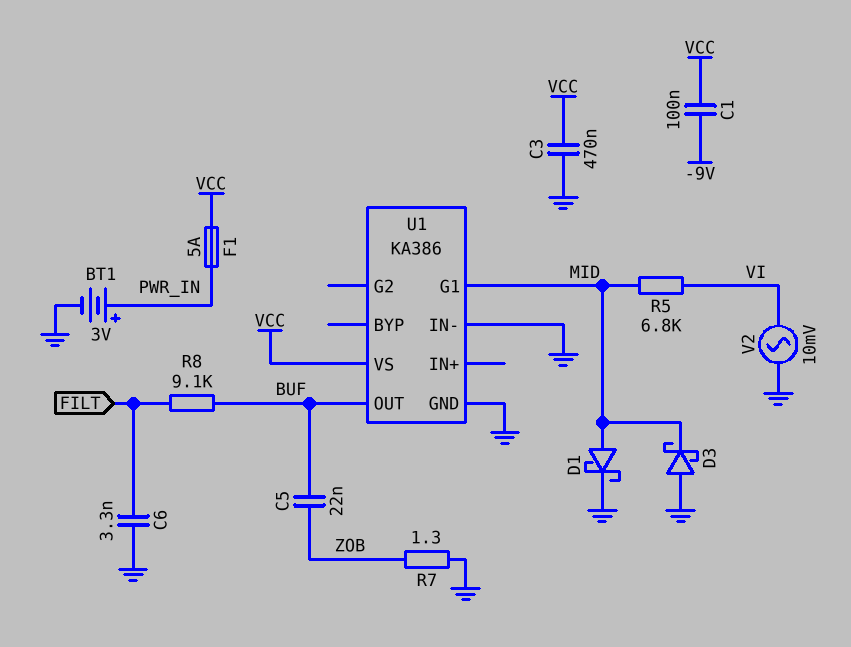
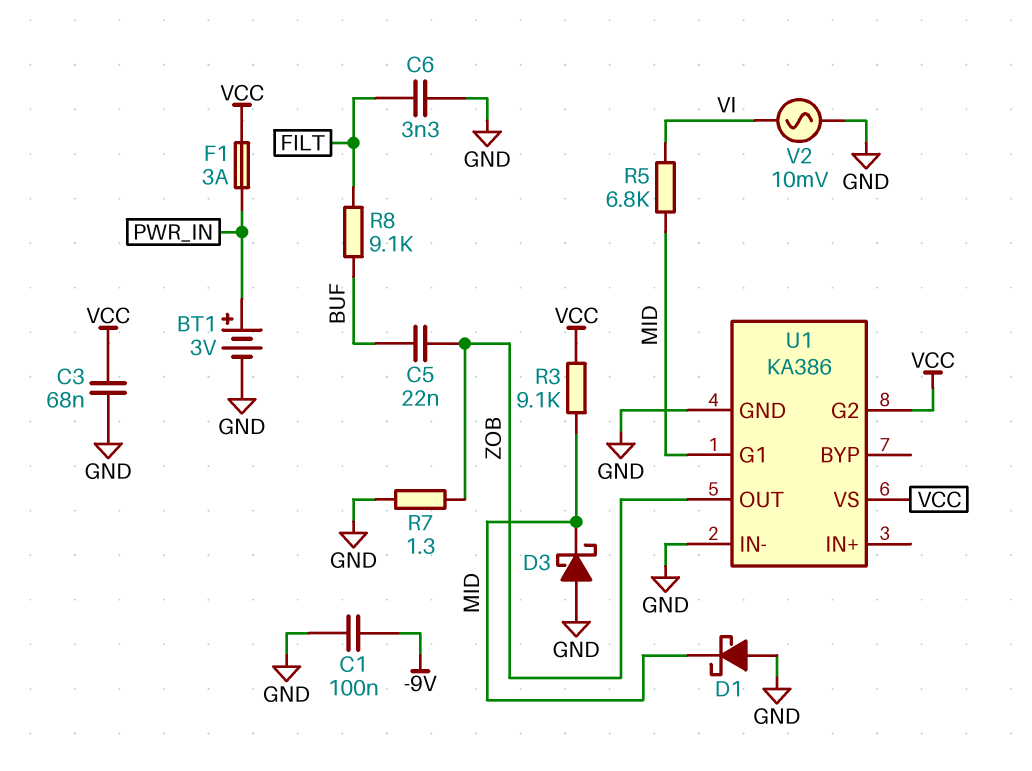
C1: 100nF (-9V, VCC) -> 100nF (-9V, GND)
C3: 470nF (GND, VCC) -> 68nF (GND, VCC)
D1: schottky (A MID, K GND) -> schottky (A GND, K MID)
F1: 5A (PWR_IN, VCC) -> 3A (PWR_IN, VCC)
R3: none -> 9.1k (MID, VCC)
U1 pin G2: none -> VCC
U1 pin OUT: BUF -> ZOB

